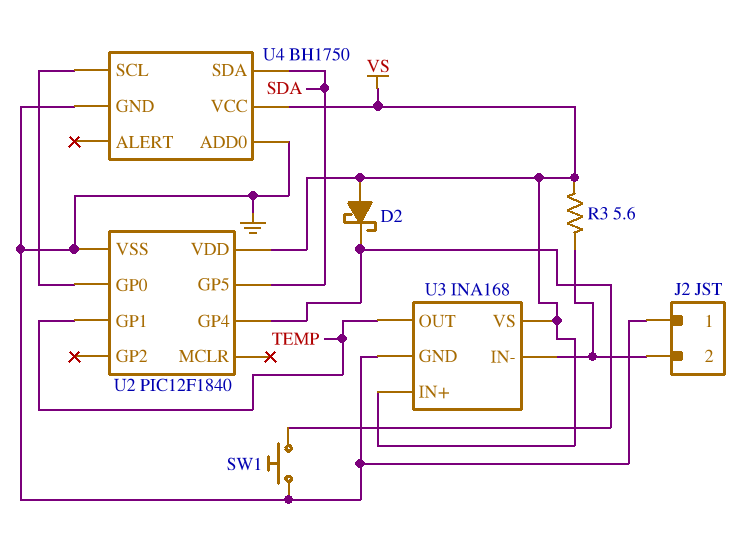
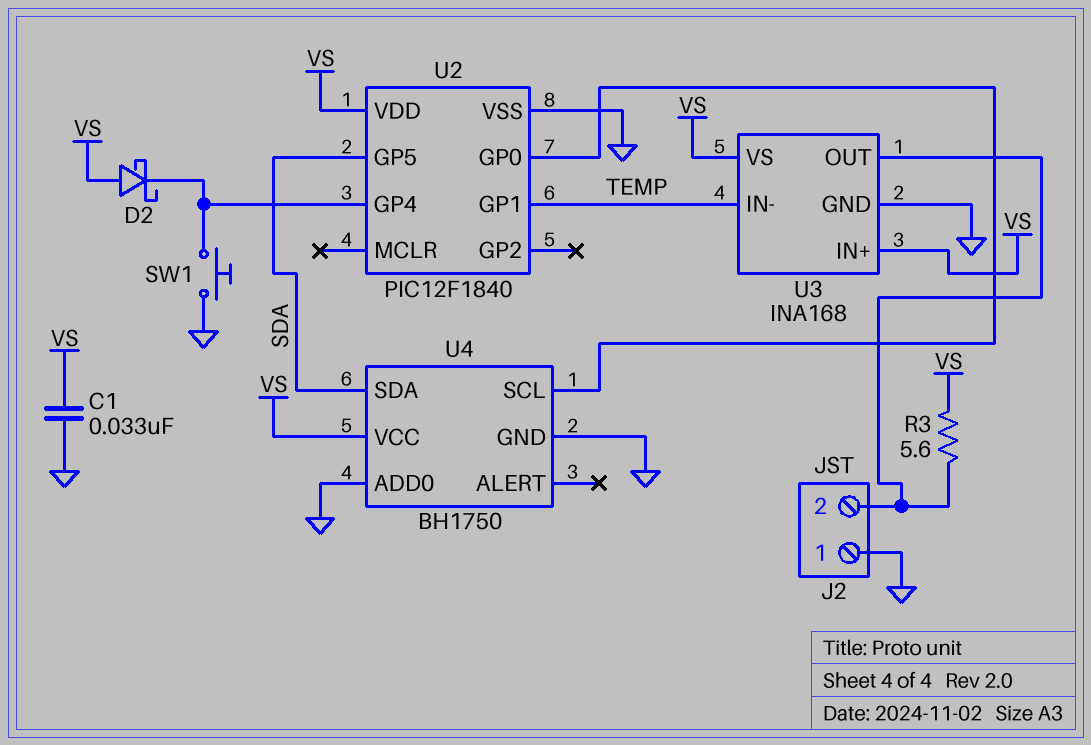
C1: none -> 33nF (GND, VS)
U3 pin IN-: J2/2 -> TEMP
U3 pin OUT: TEMP -> J2/2

